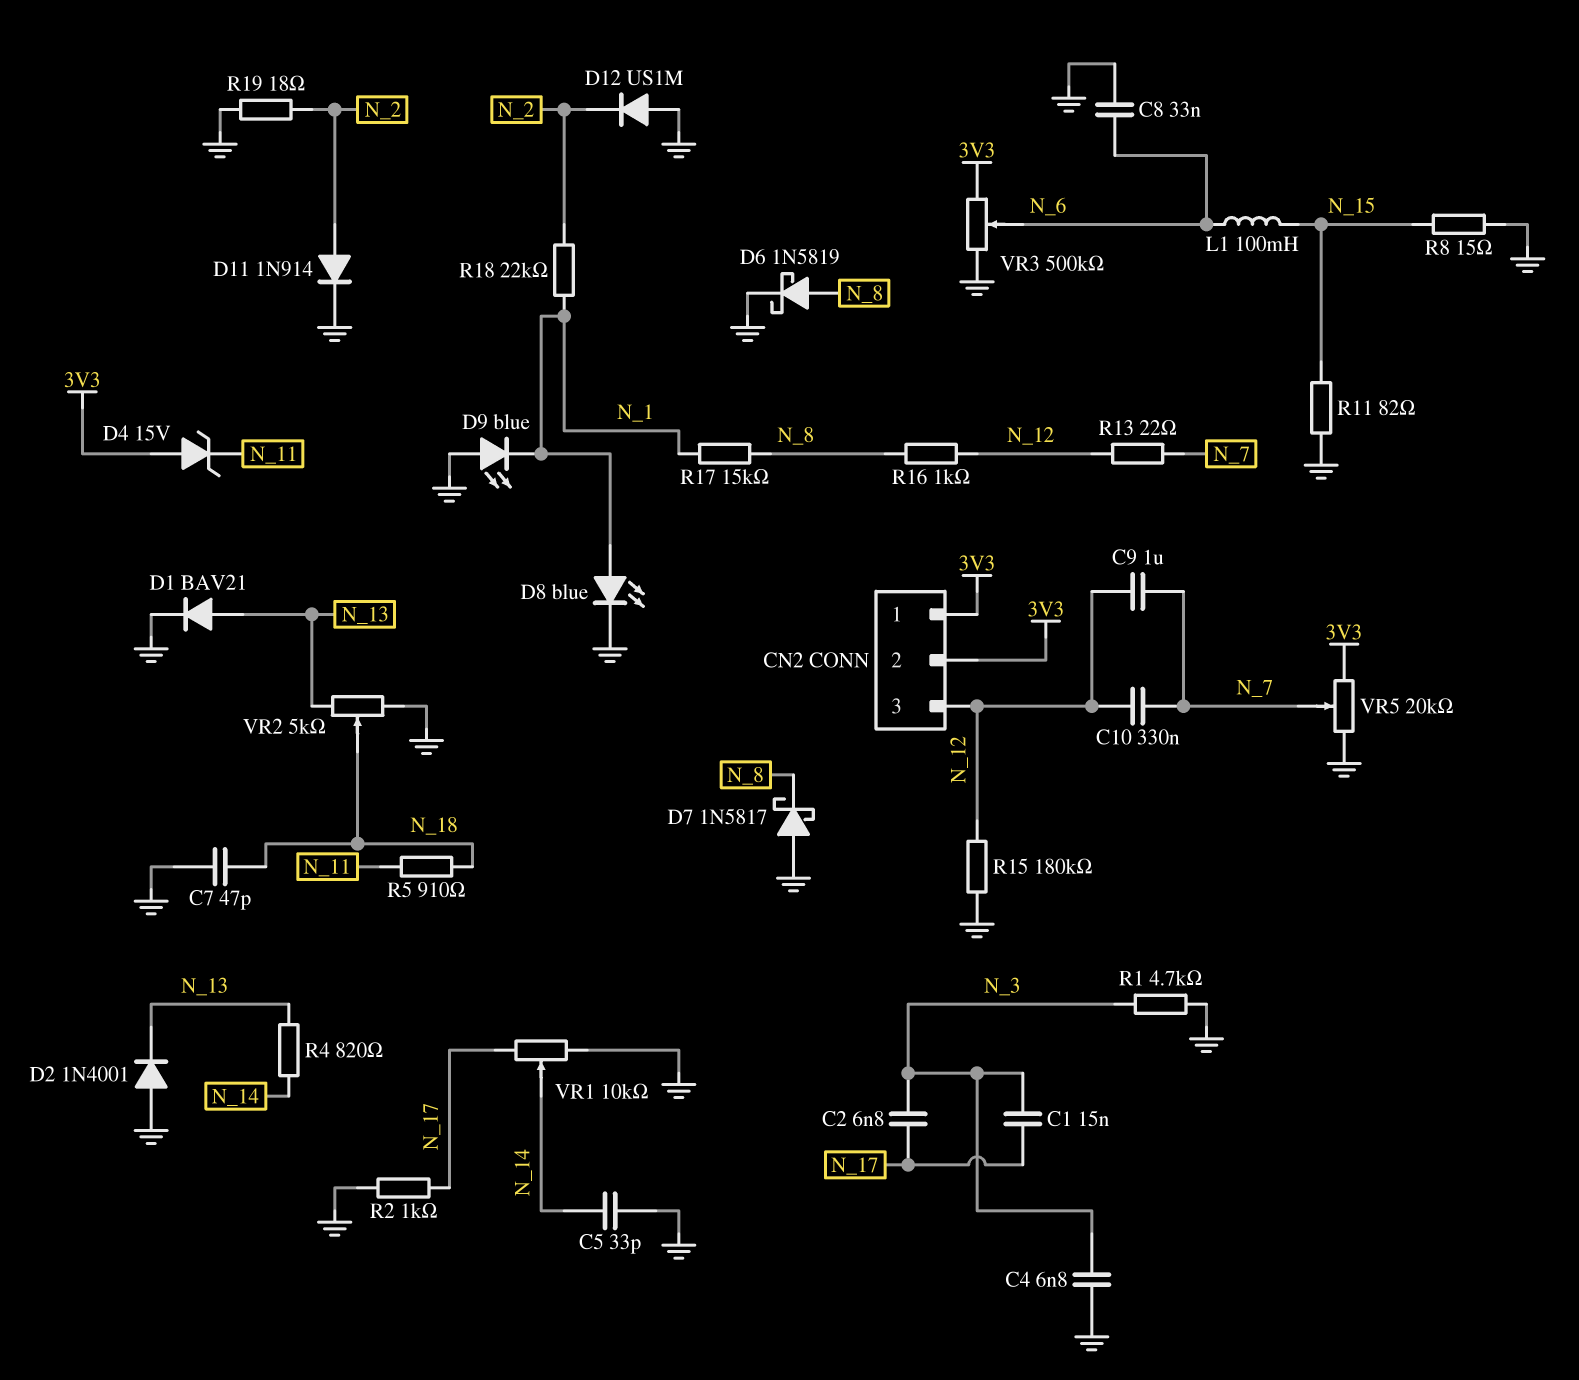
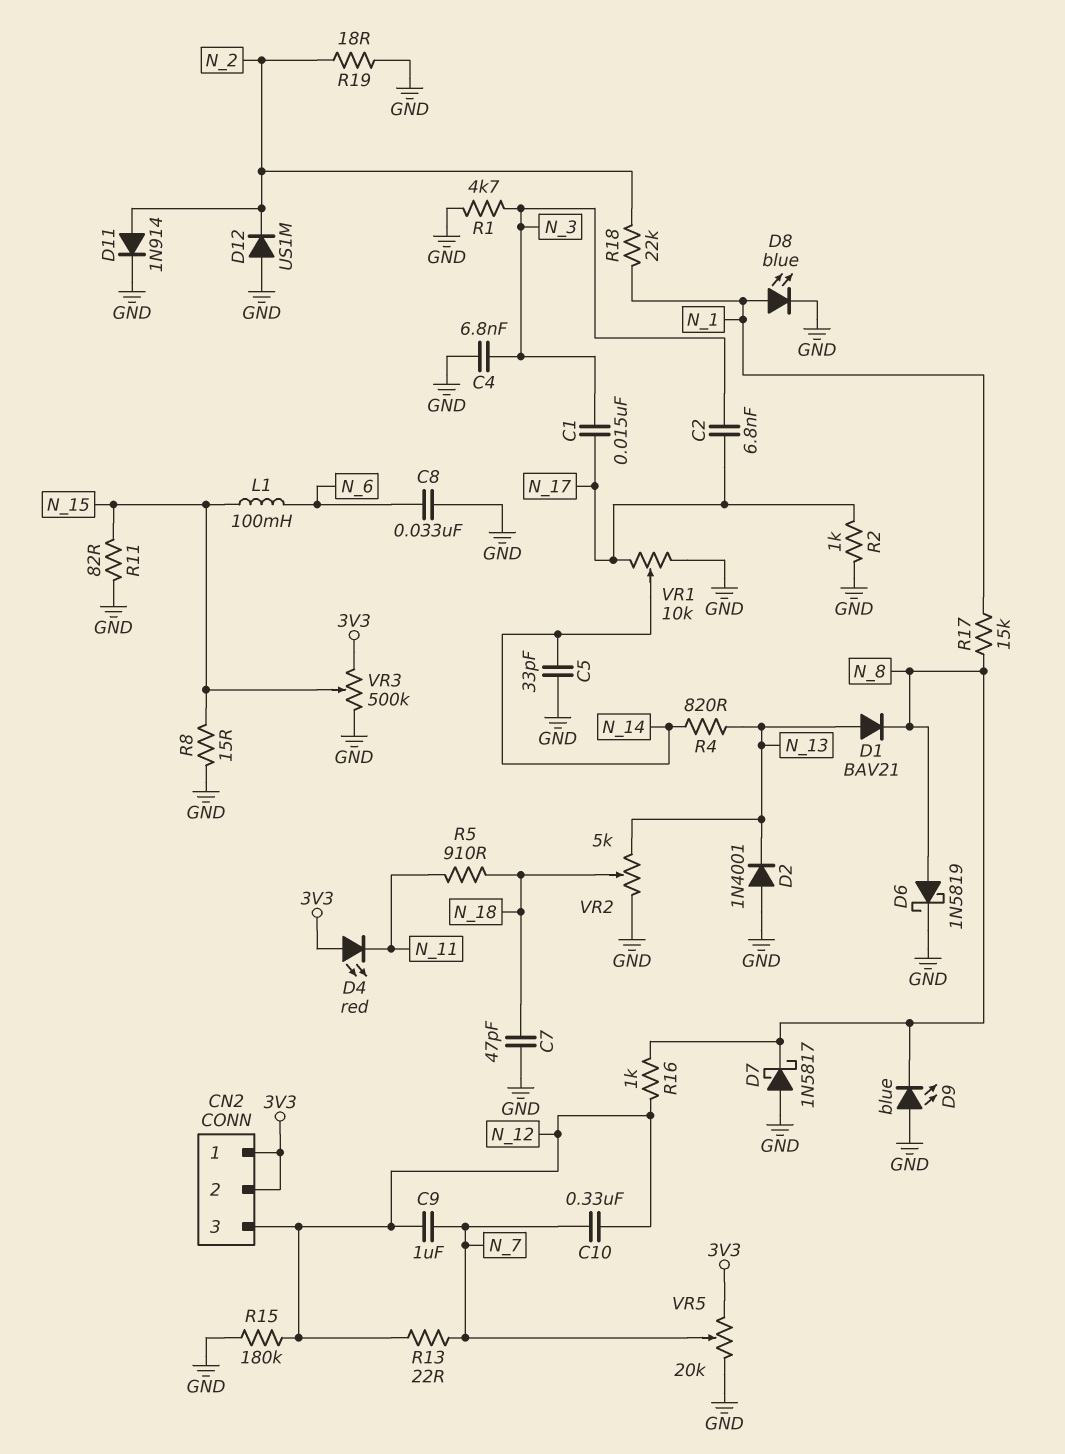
D1: diode BAV21 (A N_13, K GND) -> diode BAV21 (A N_13, K N_8)
D4: zener 15V (A 3V3, K N_11) -> LED red (A 3V3, K N_11)
D9: LED blue (A GND, K N_1) -> LED blue (A GND, K N_8)
VR3: 500k (3V3, GND, wiper N_6) -> 500k (3V3, GND, wiper N_15)

